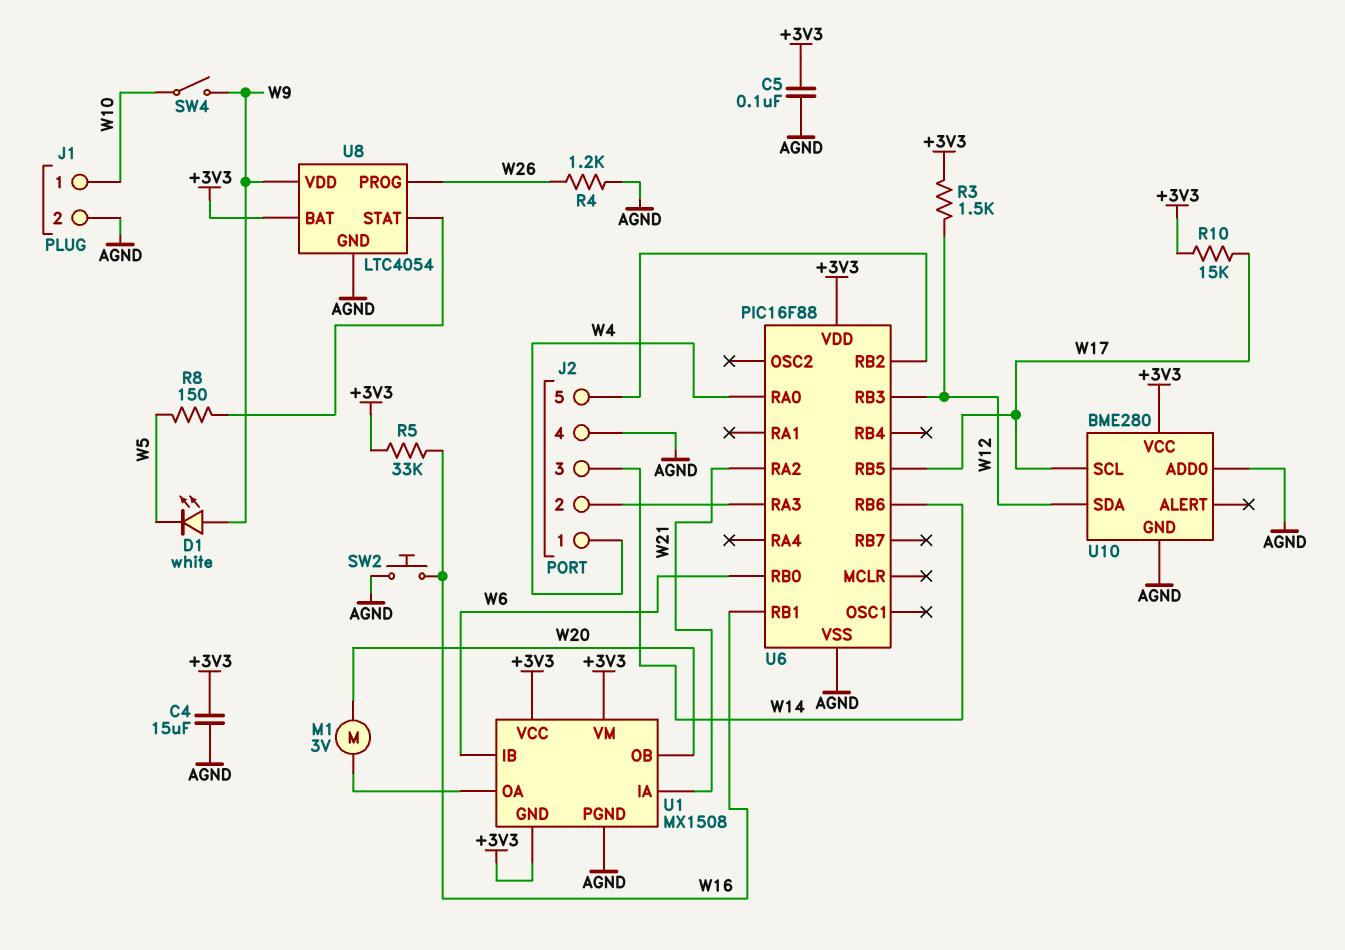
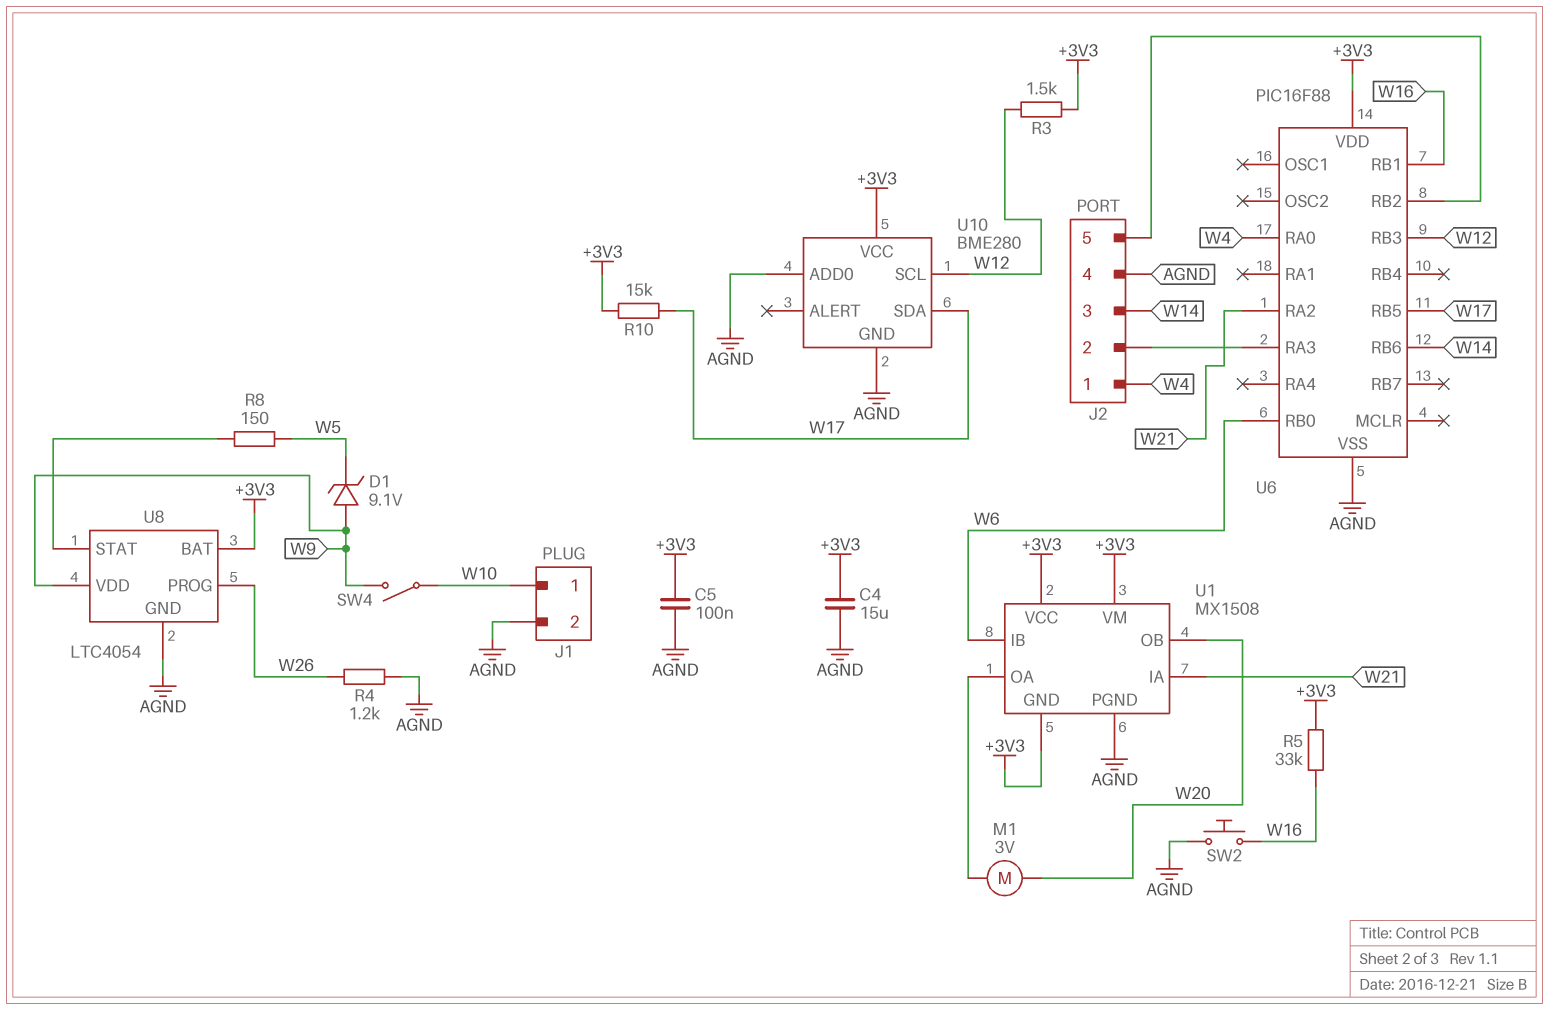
D1: LED white (A W9, K W5) -> zener 9.1V (A W9, K W5)
U10 pin SCL: W17 -> W12
U10 pin SDA: W12 -> W17

